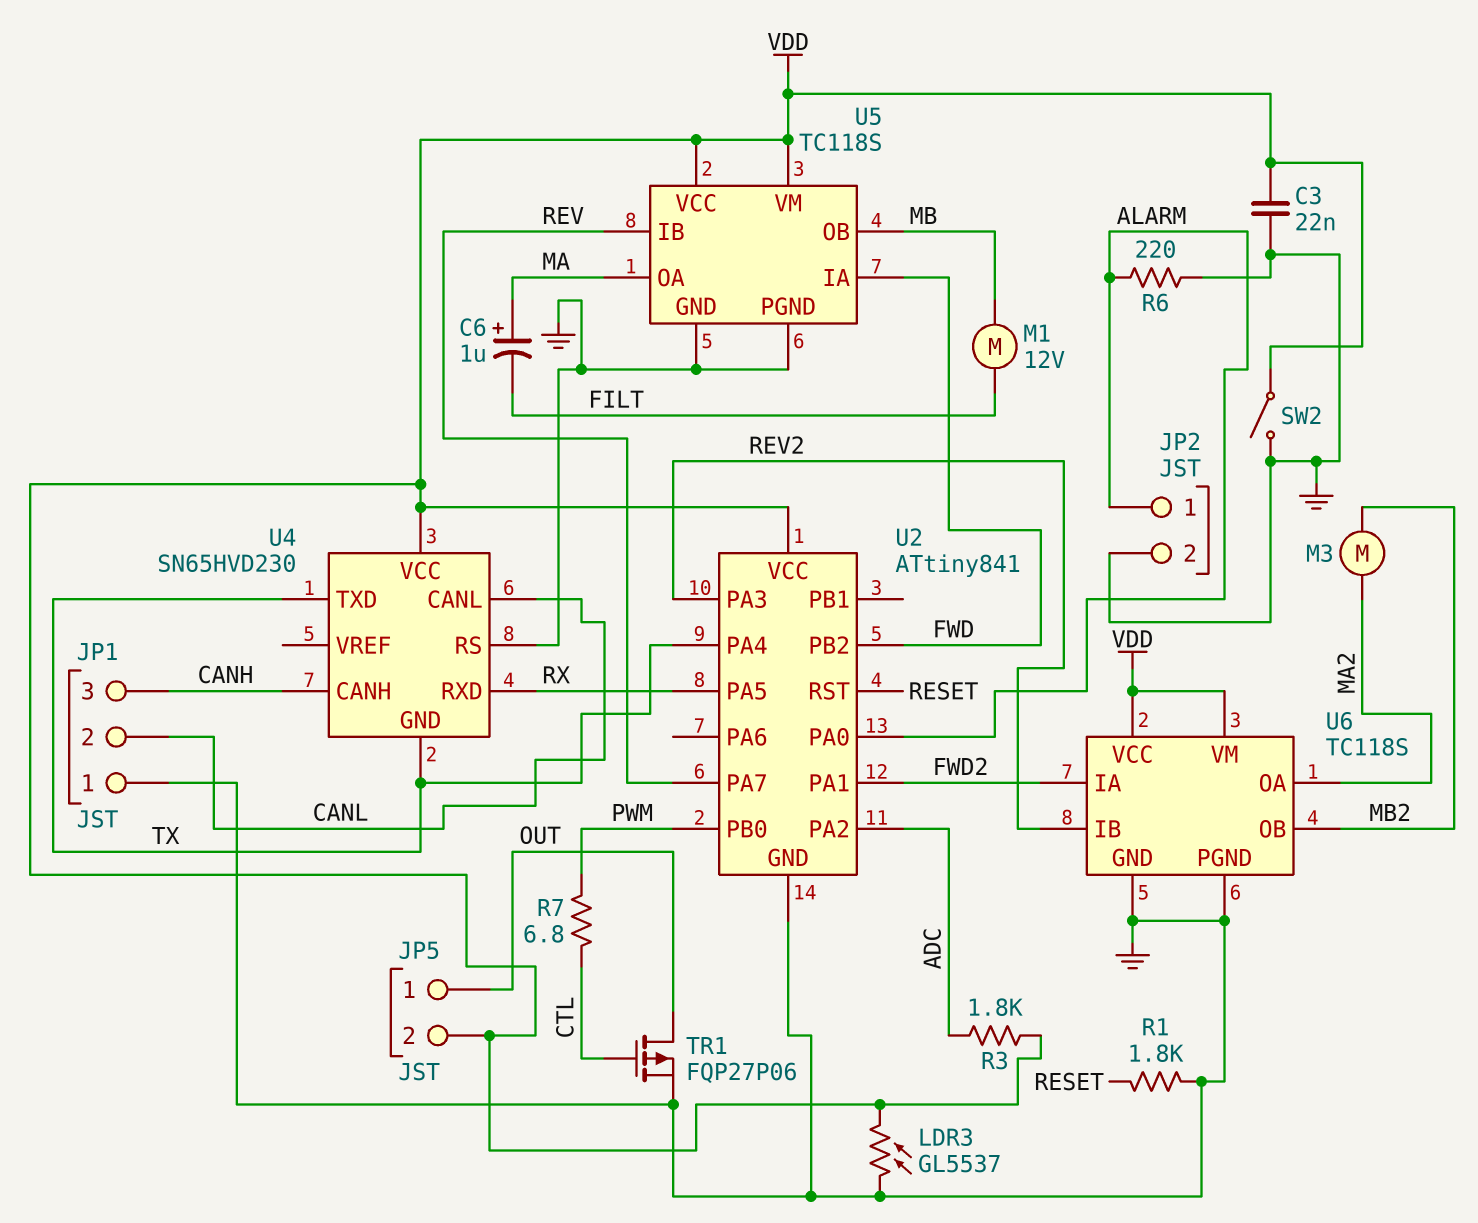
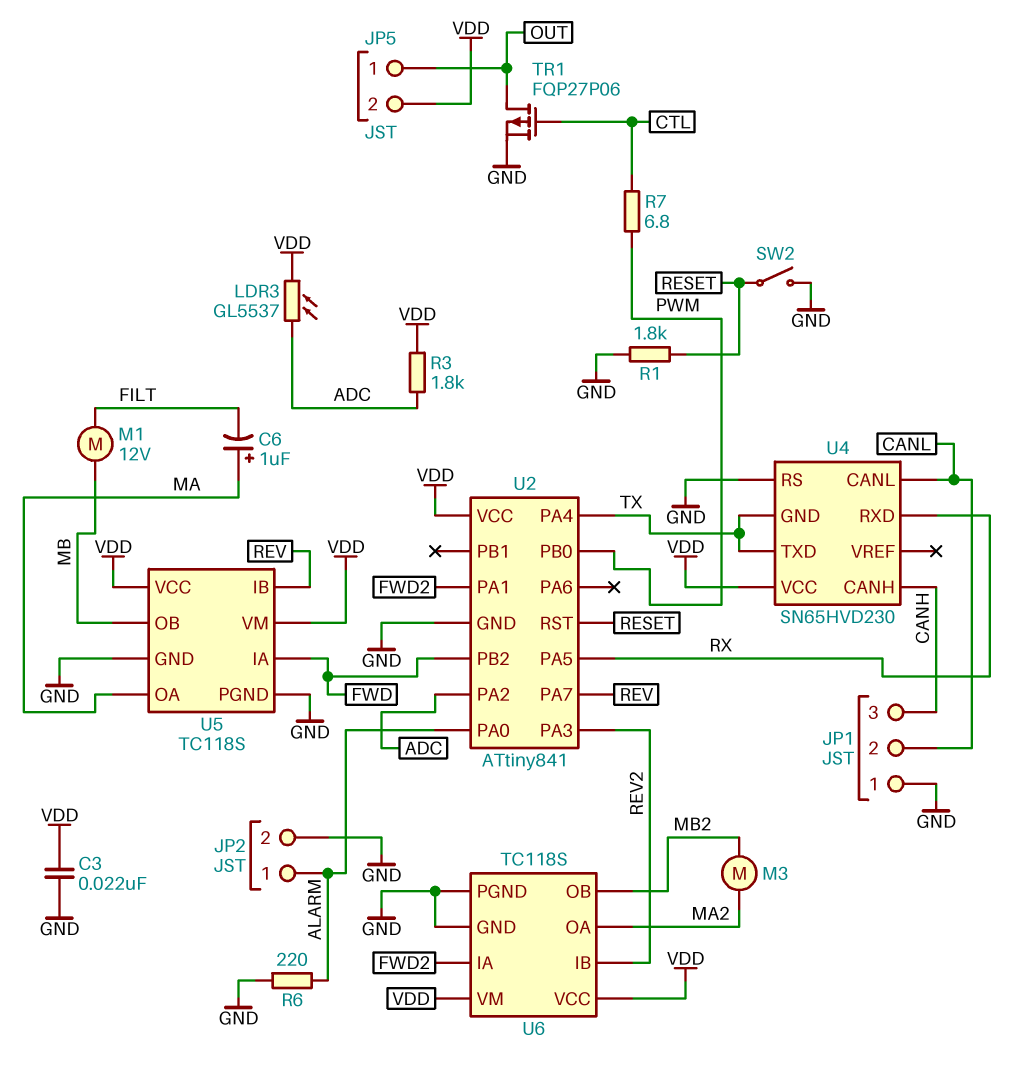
LDR3: GL5537 (GND, VDD) -> GL5537 (ADC, VDD)
SW2: switch (GND, VDD) -> switch (GND, RESET)

